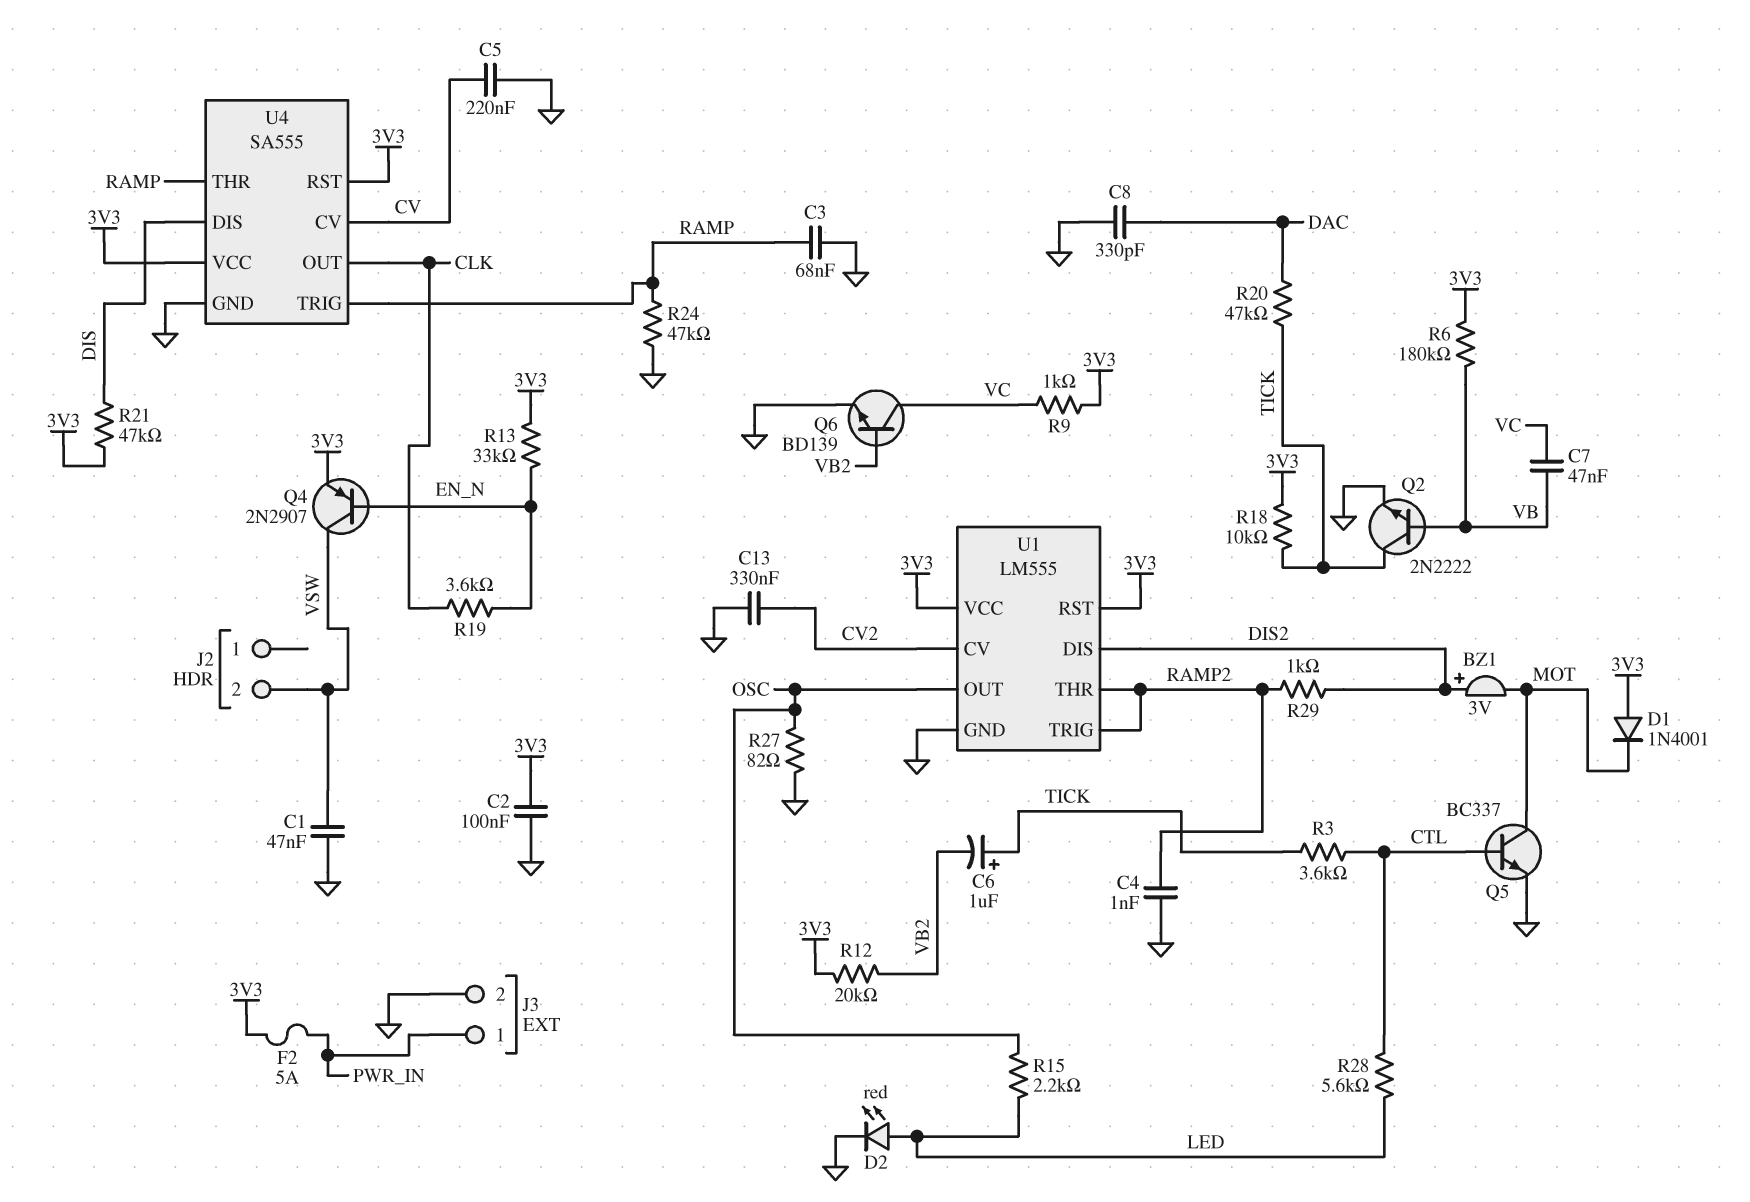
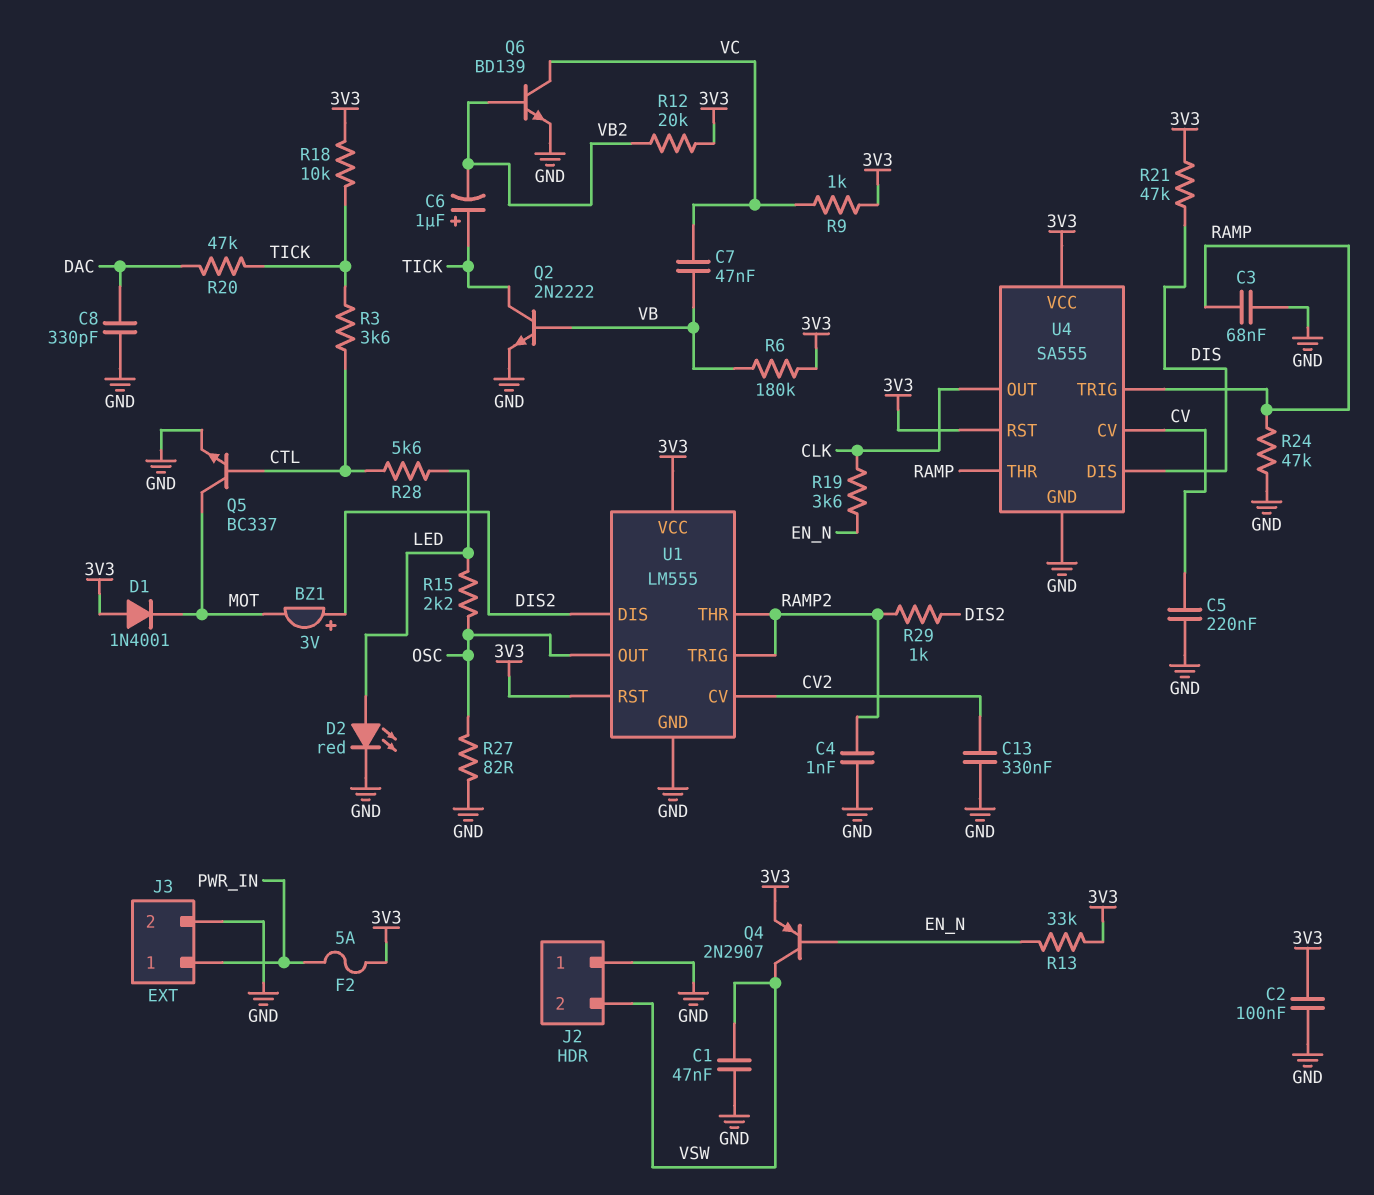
J2 pin 1: none -> GND

